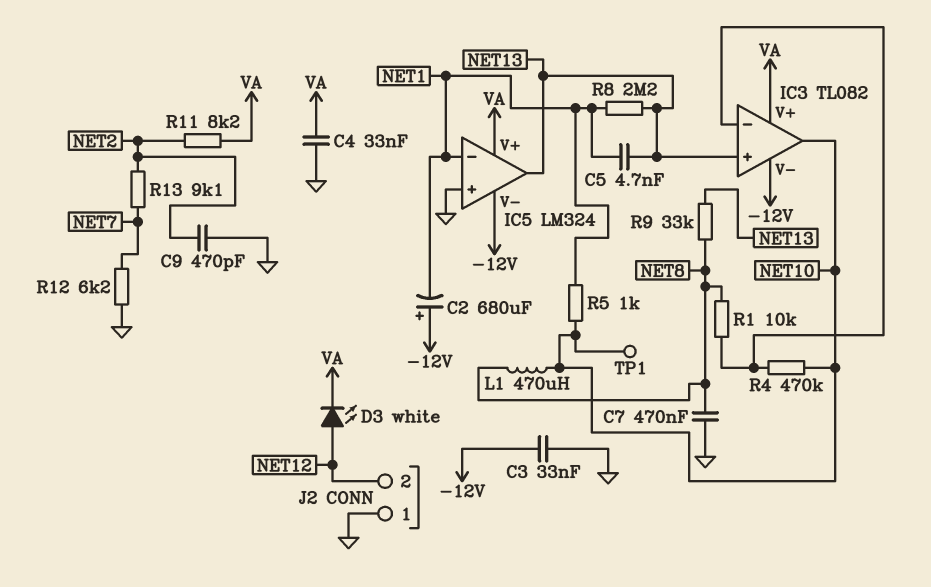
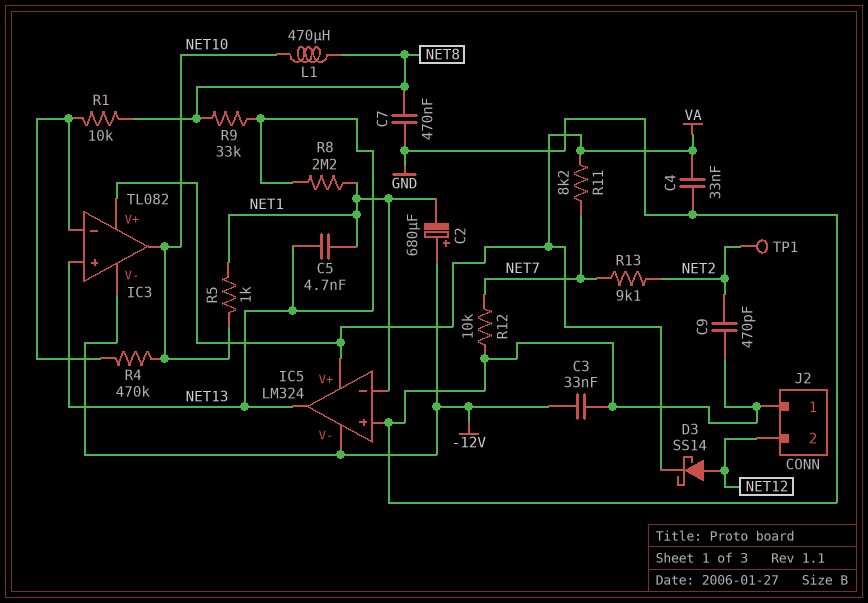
D3: LED white (A NET12, K VA) -> schottky SS14 (A NET12, K VA)
R11: 8.2k (NET2, VA) -> 8.2k (NET7, VA)
R12: 6.2k (GND, NET7) -> 10k (GND, NET7)
TP1: test point (NET10) -> test point (NET2)

